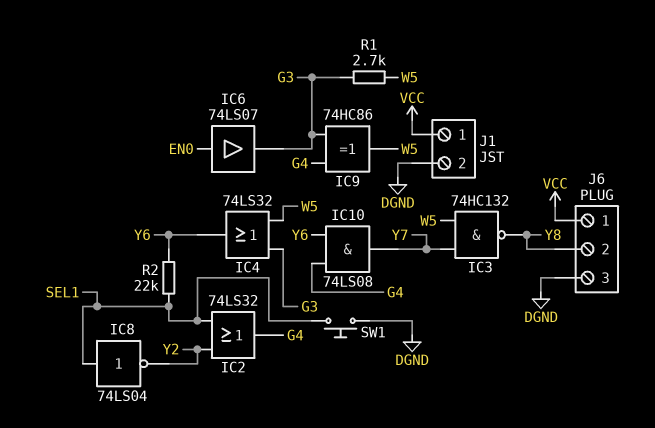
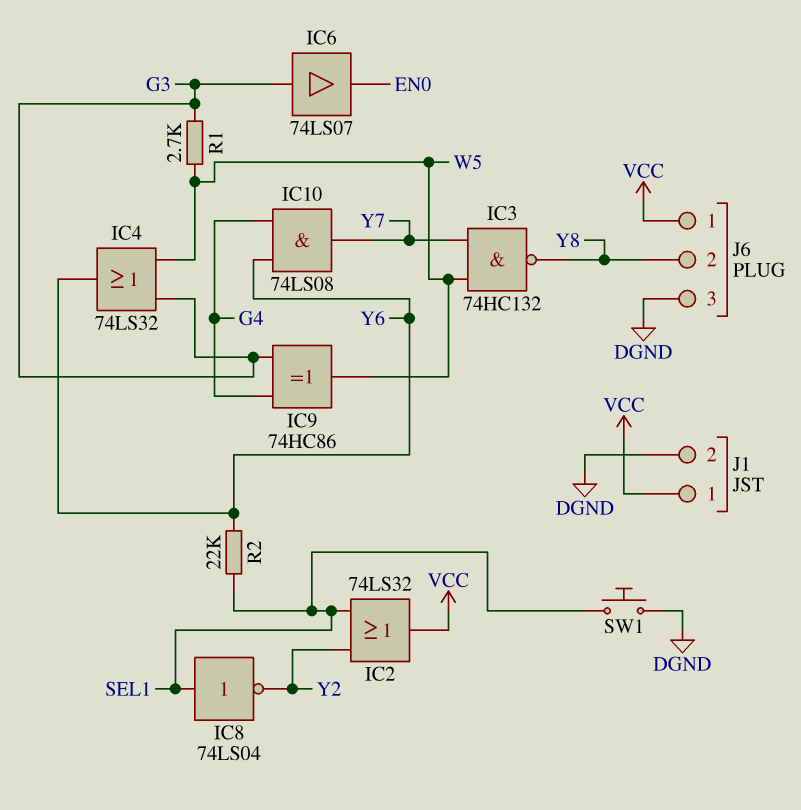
IC2: OR 74LS32 (in SEL1, in Y2, out G4) -> OR 74LS32 (in SEL1, in Y2, out VCC)
IC6: buffer 74LS07 (in EN0, out G3) -> buffer 74LS07 (in G3, out EN0)

